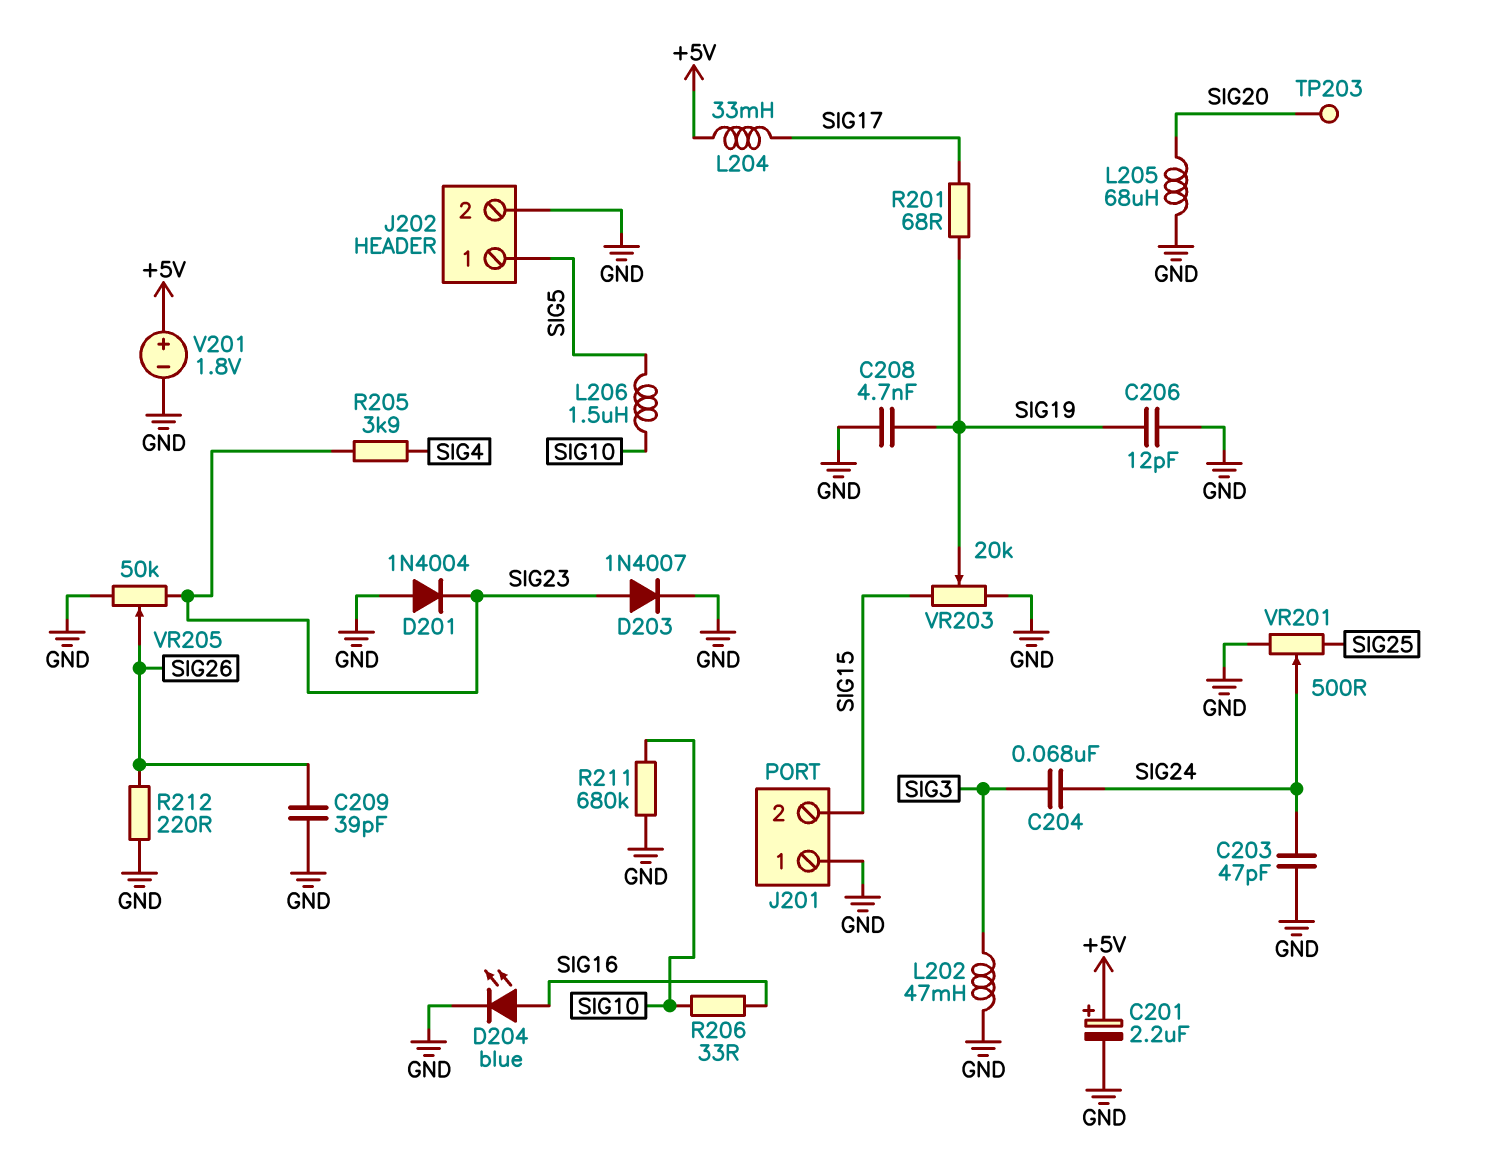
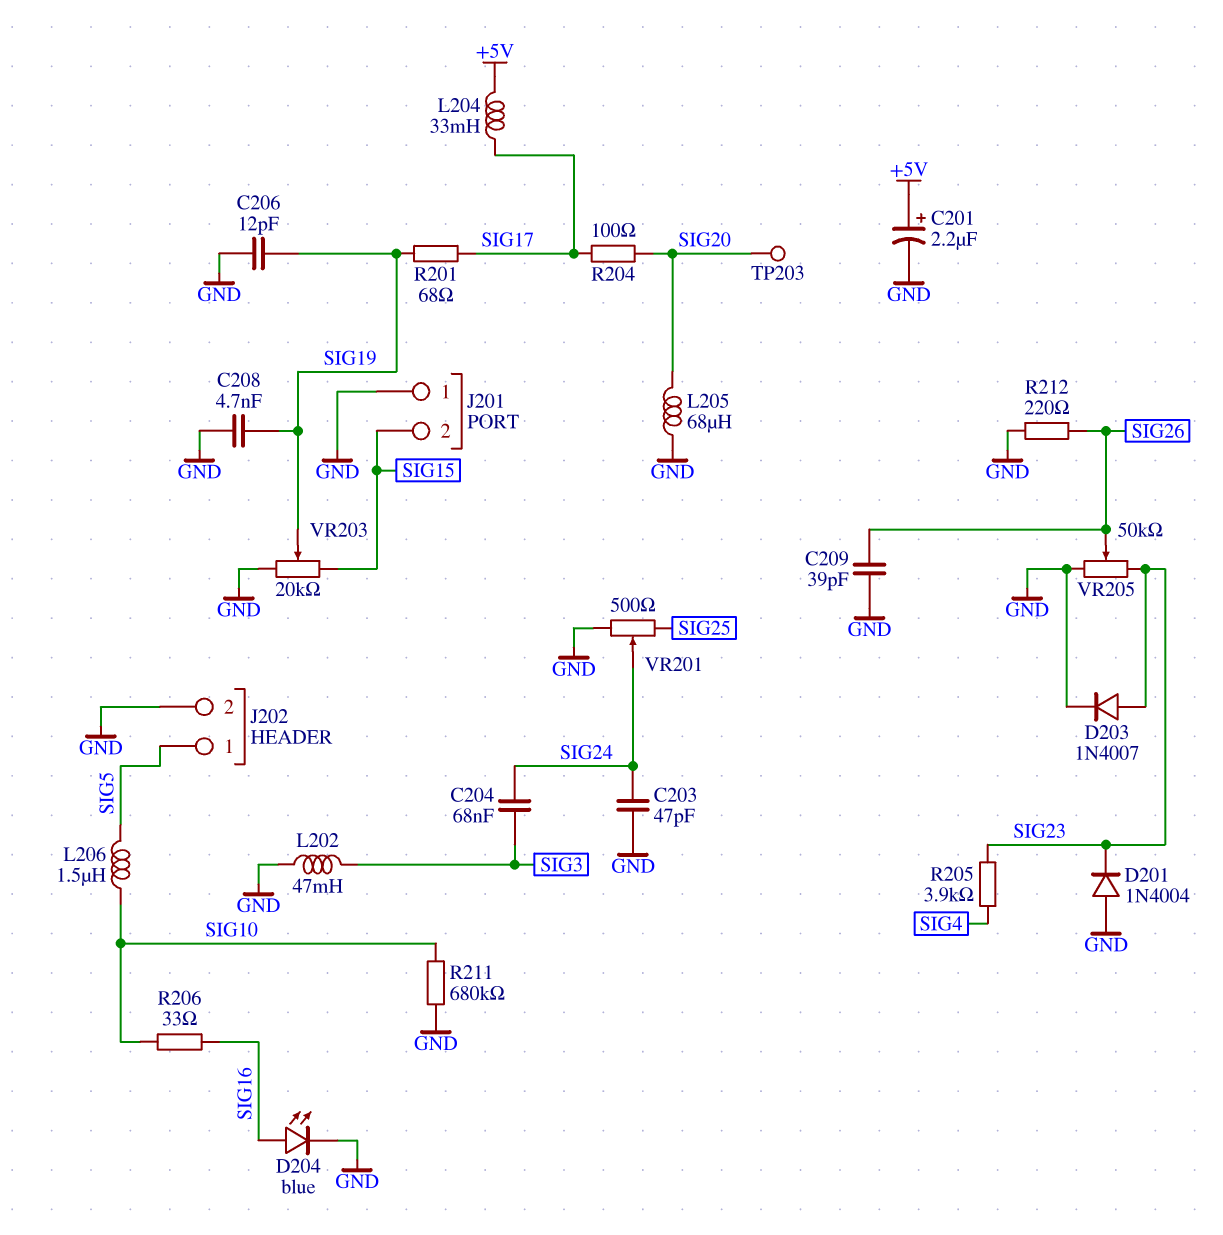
R204: none -> 100 (SIG17, SIG20)
V201: 1.8V (plus +5V, minus GND) -> none

